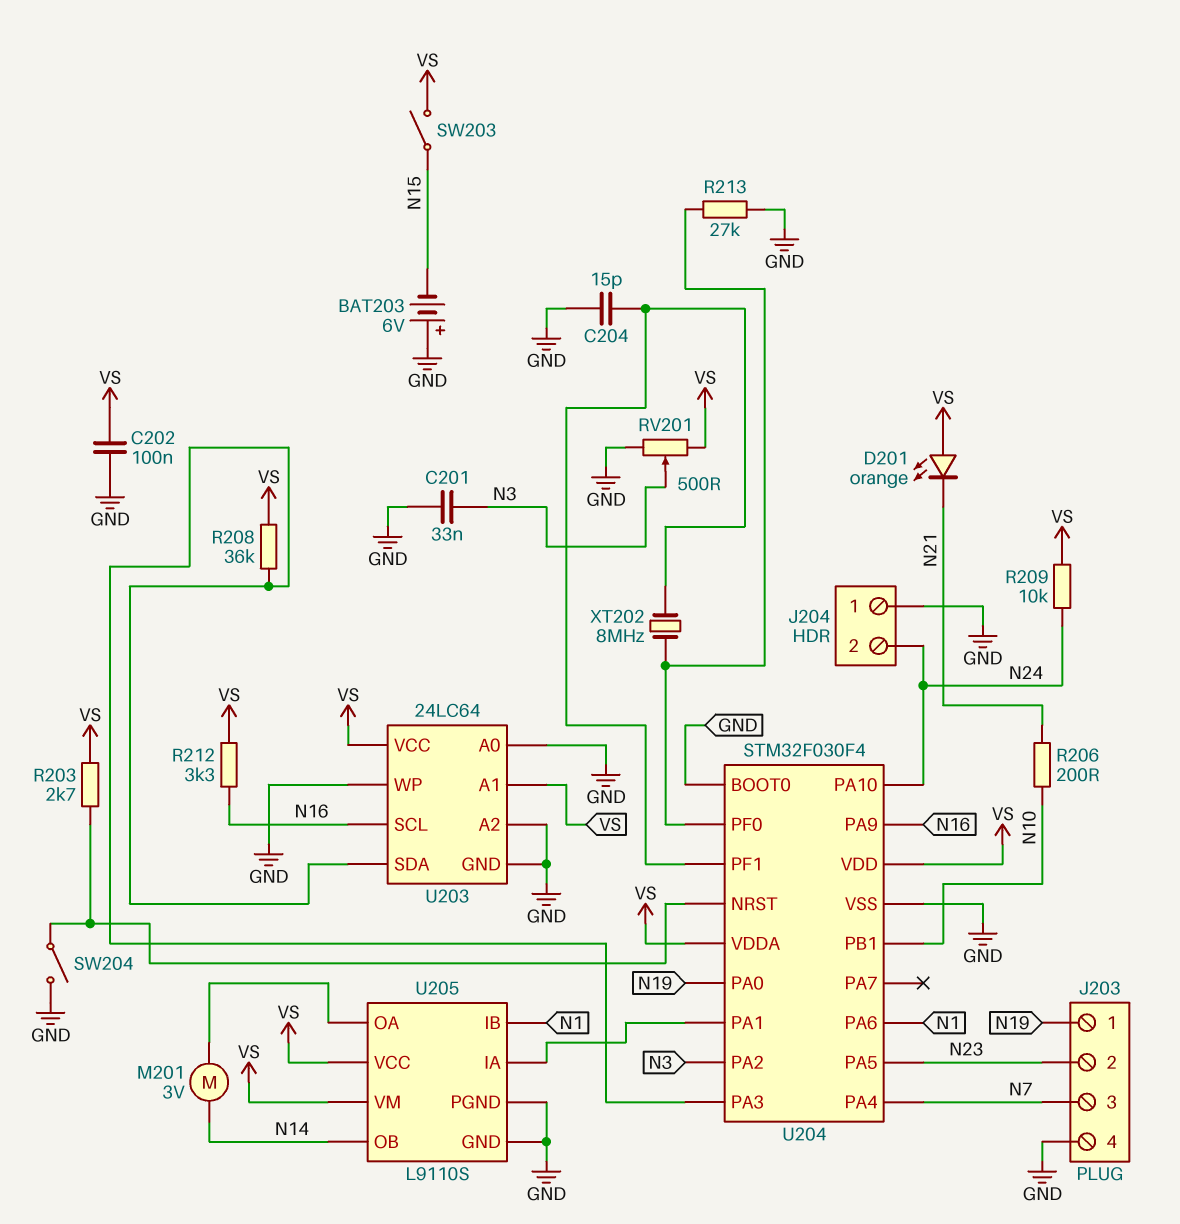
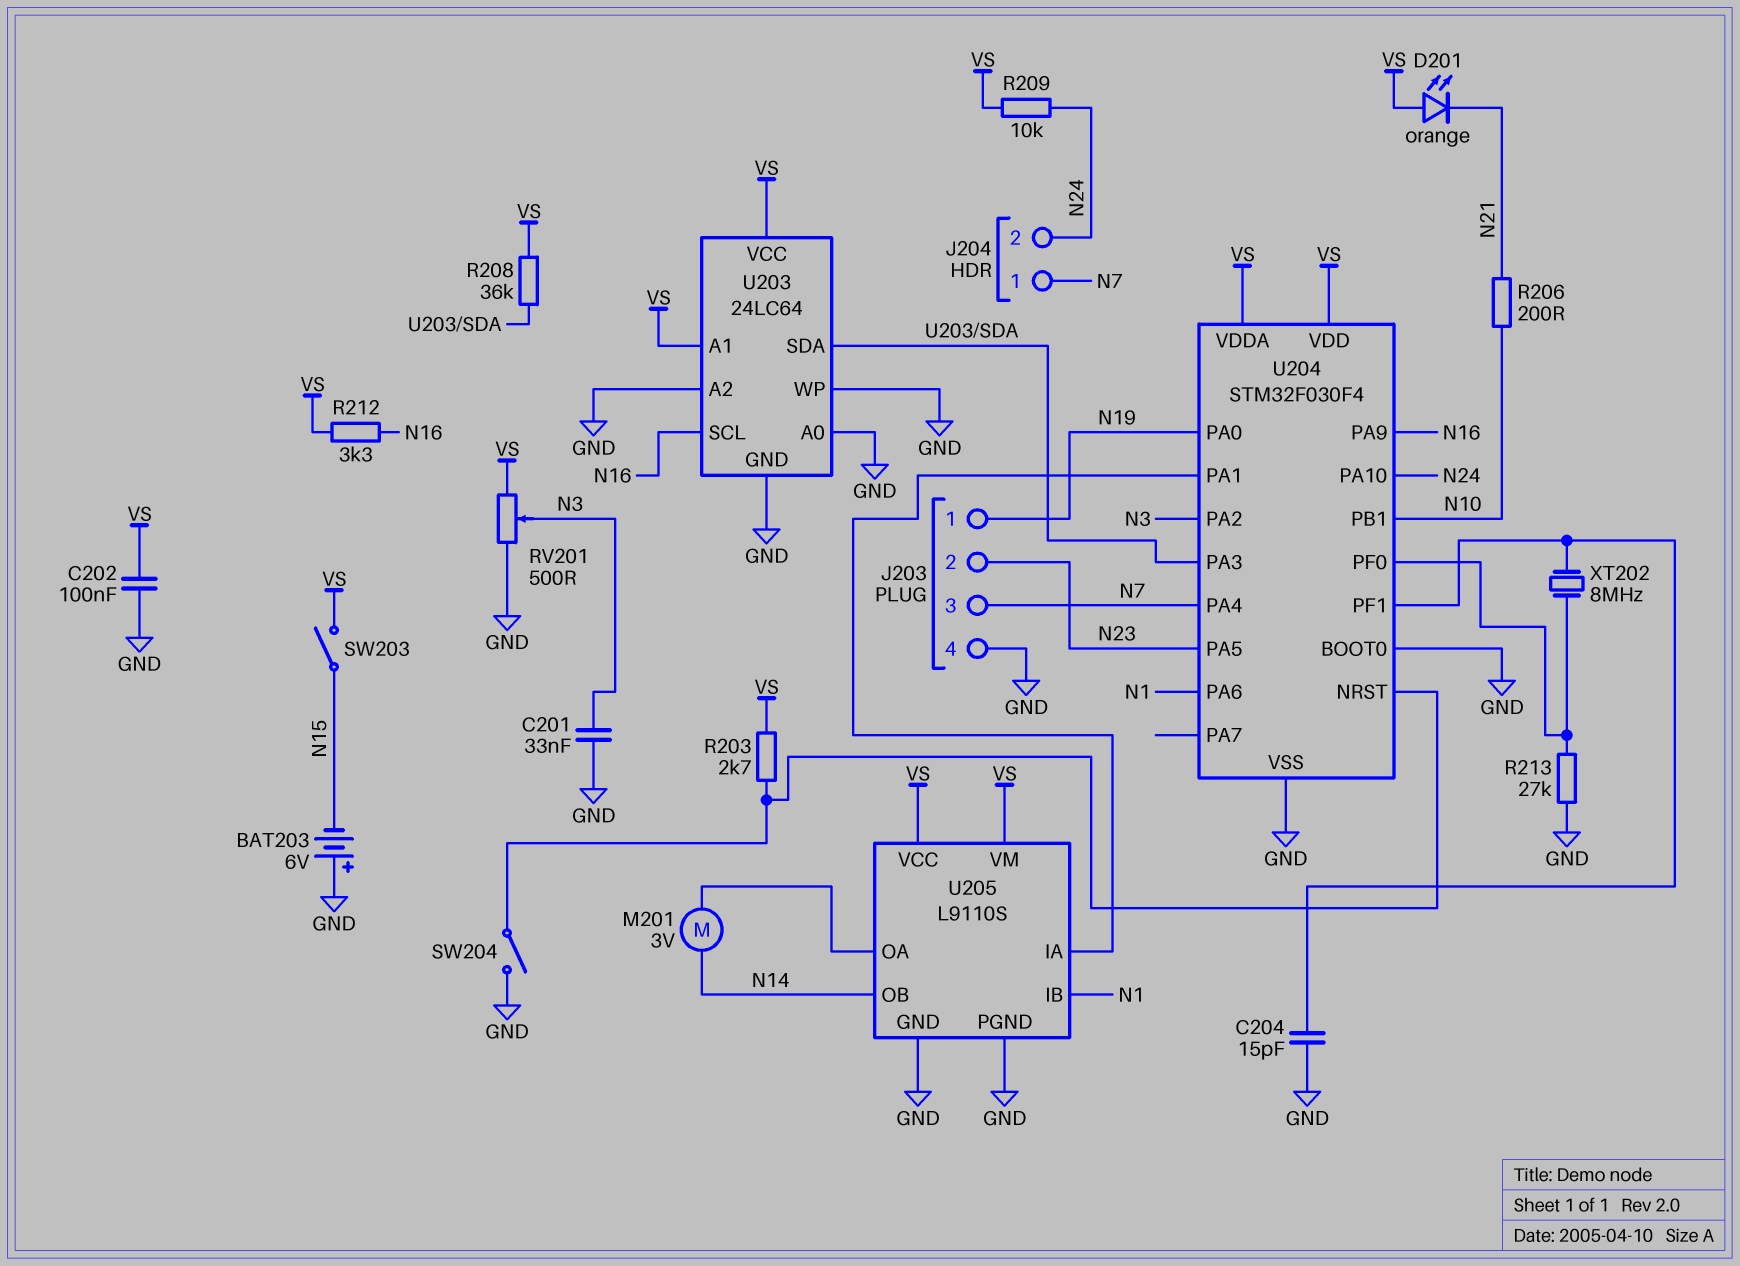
J204 pin 1: GND -> N7

